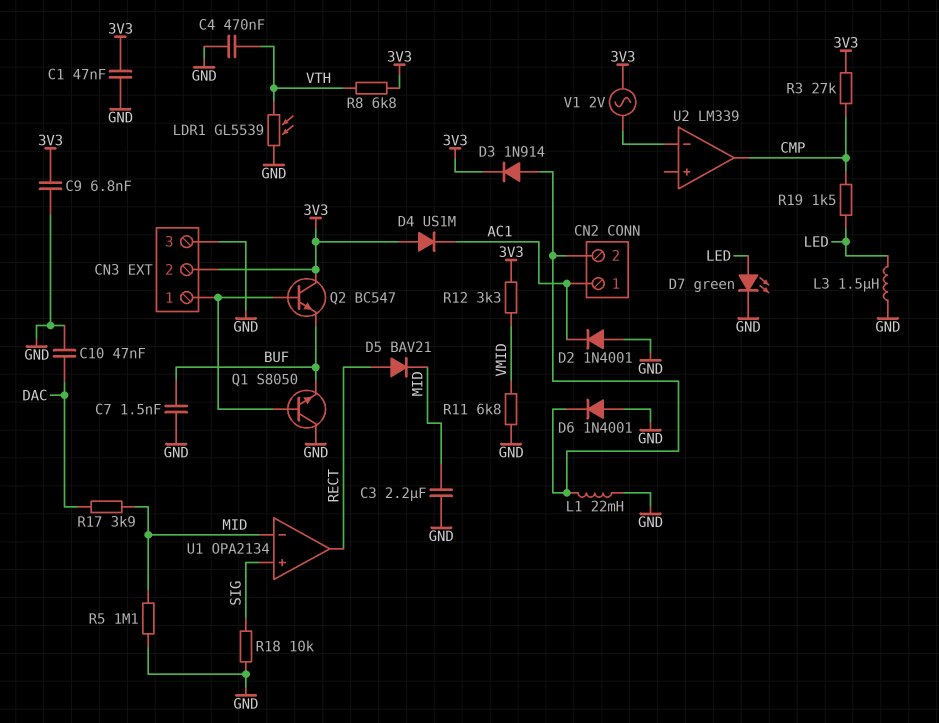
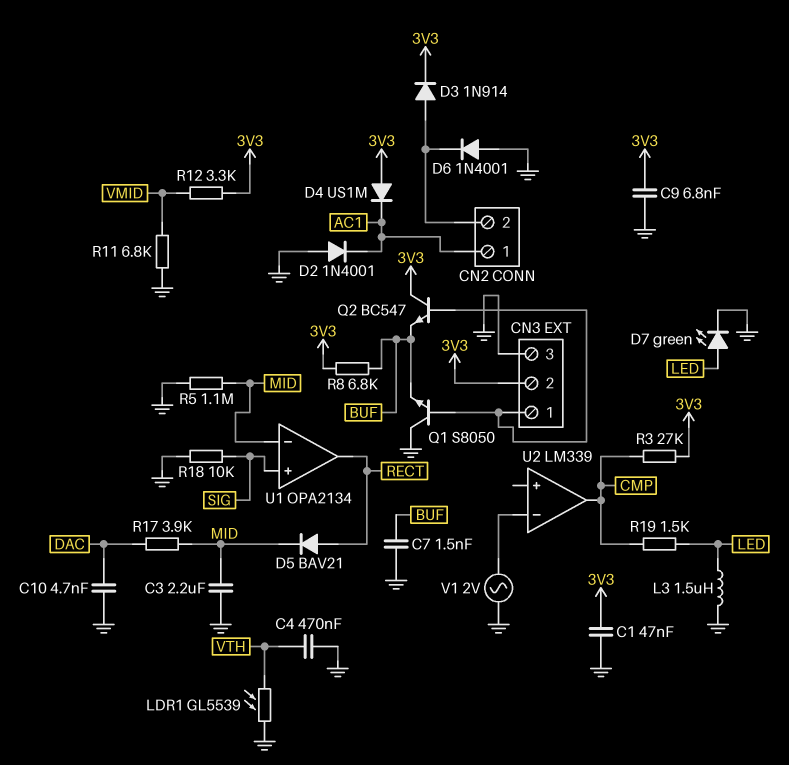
C10: 47nF (DAC, GND) -> 4.7nF (DAC, GND)
L1: 22mH (CN2/2, GND) -> none
R8: 6.8k (3V3, VTH) -> 6.8k (3V3, BUF)
V1: AC 2V (3V3, U2/in-) -> AC 2V (GND, U2/in-)

